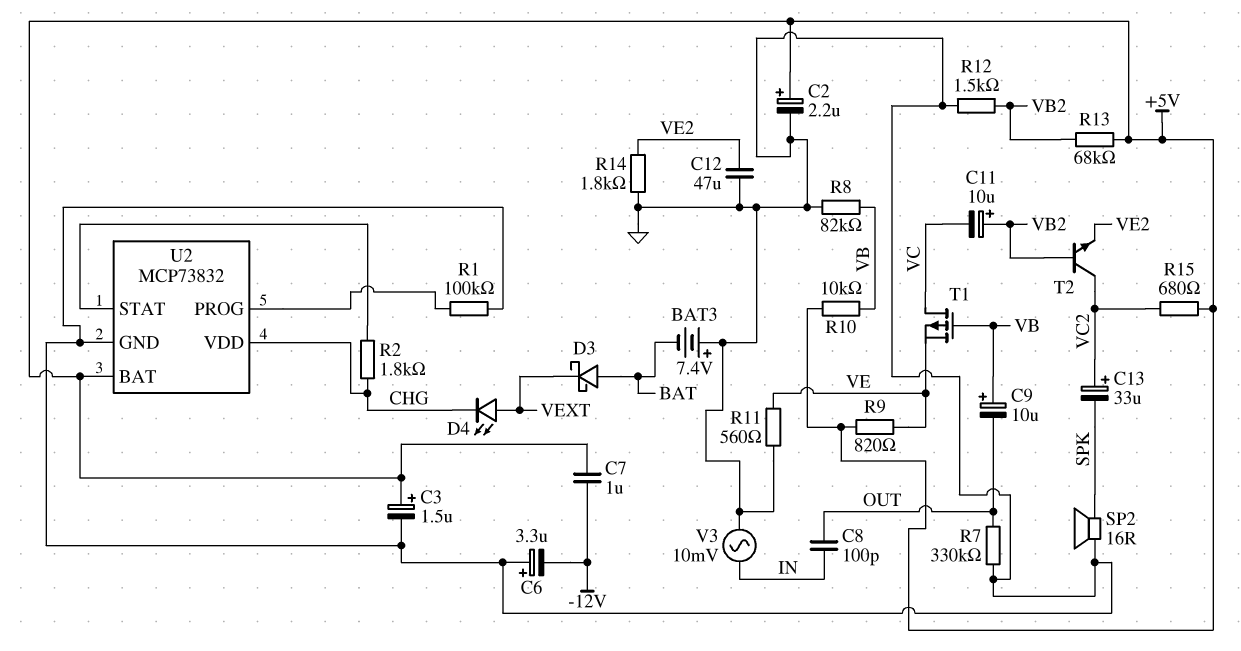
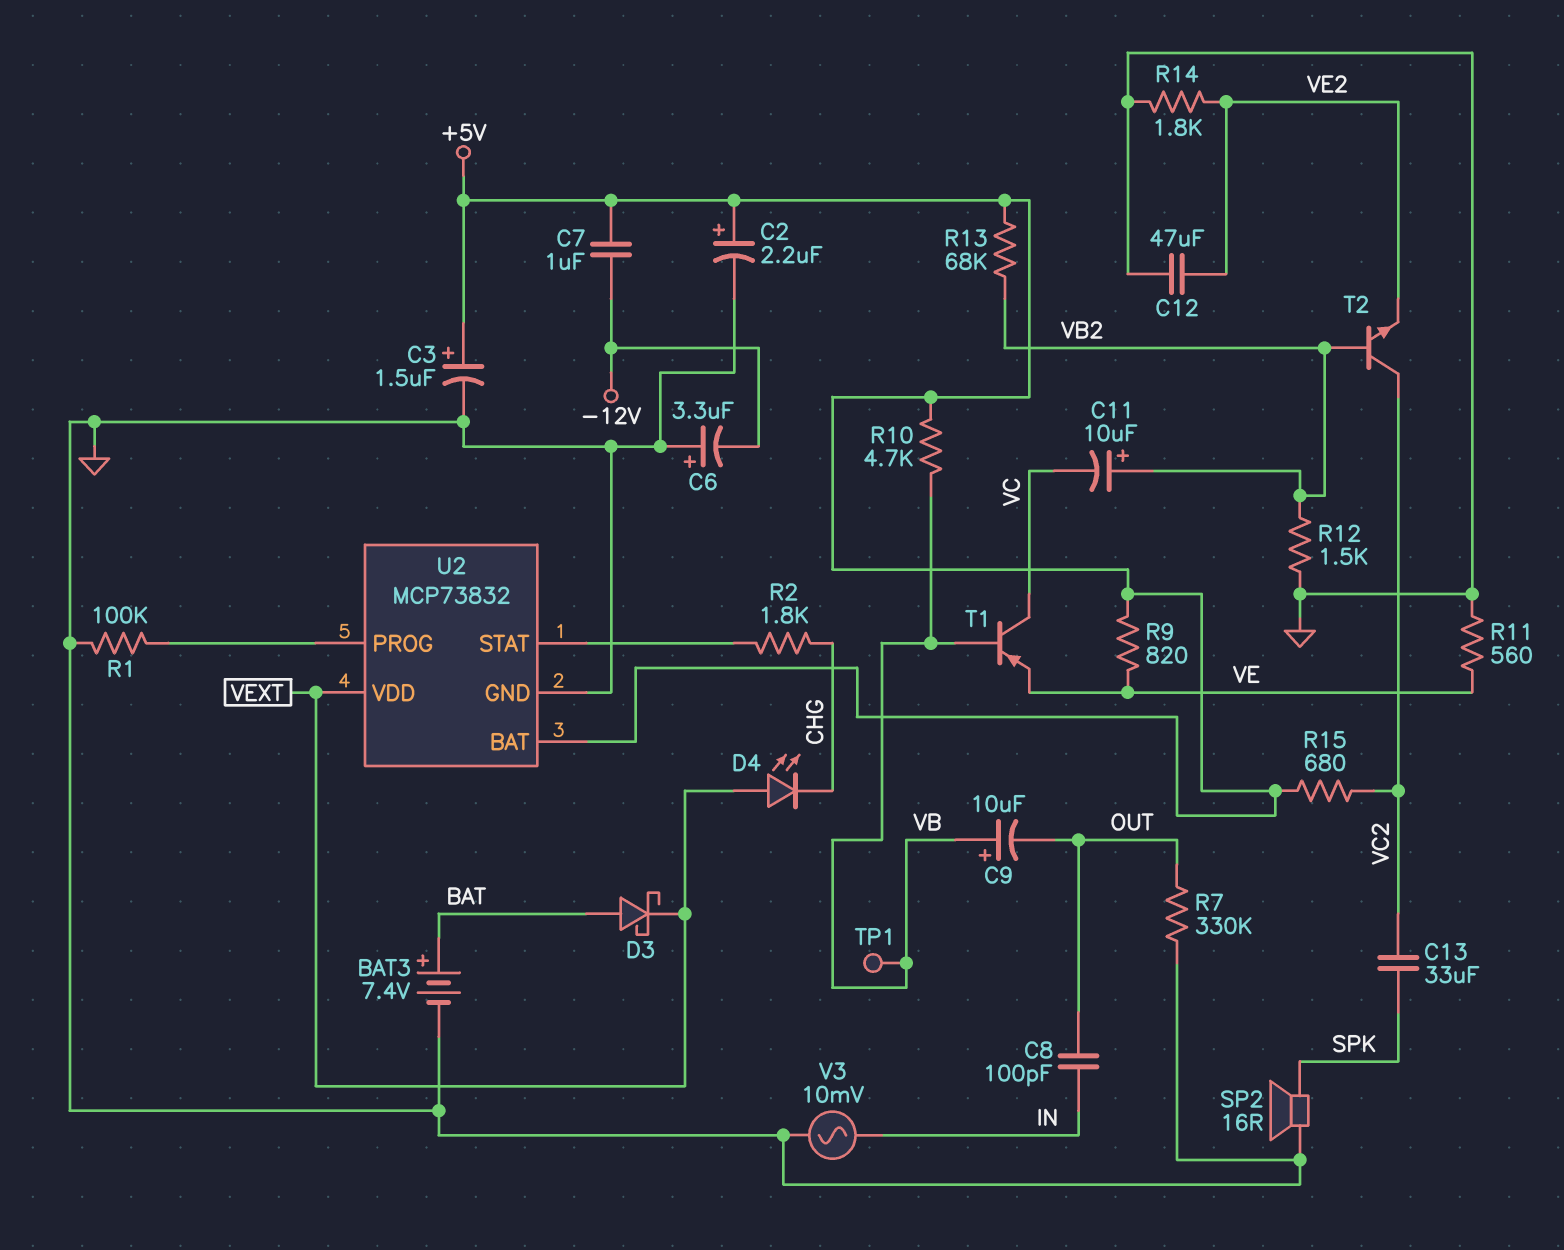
BAT3: 7.4V (plus GND, minus BAT) -> 7.4V (plus BAT, minus GND)
C13: 33uF (plus VC2, minus SPK) -> 33uF (SPK, VC2)
R8: 82k (GND, VB) -> none
R10: 10k (+5V, VB) -> 4.7k (+5V, VB)
T1: PMOS (G VB, D VC, S VE) -> PNP (B VB, C VC, E VE)
TP1: none -> test point (VB)
U2 pin VDD: CHG -> VEXT

